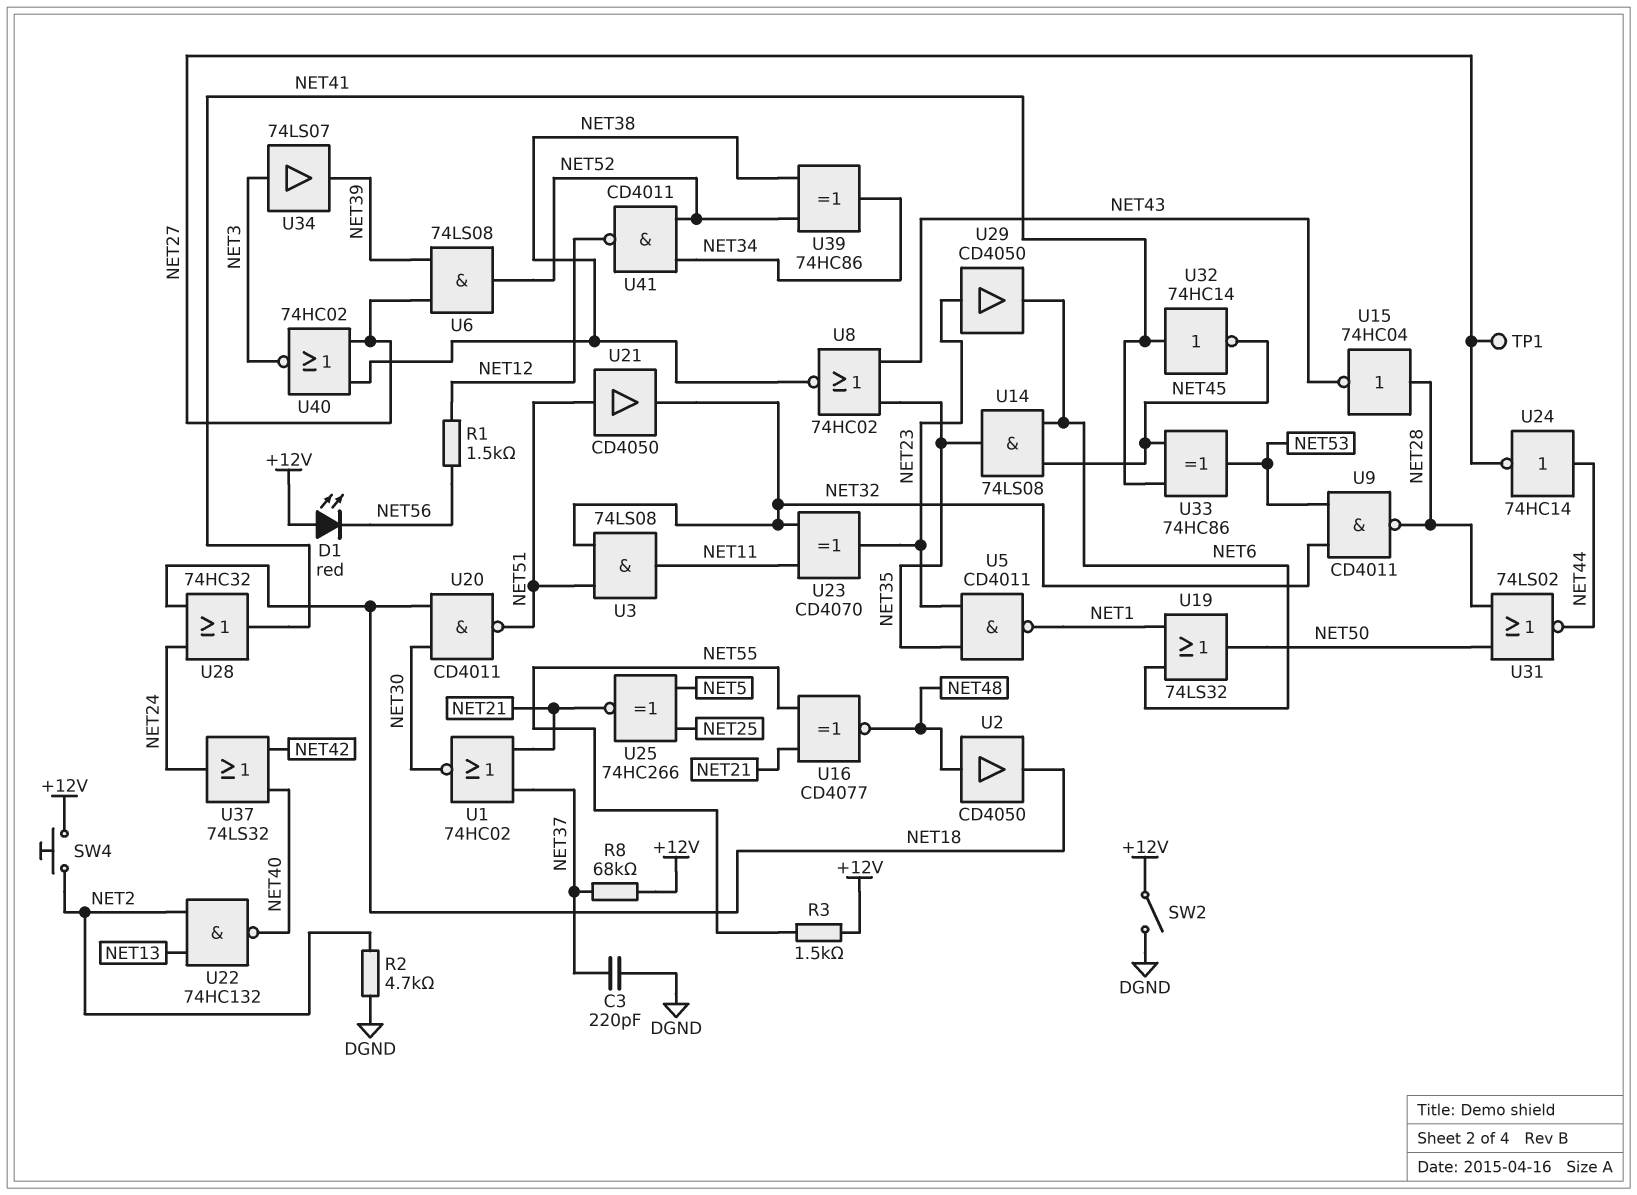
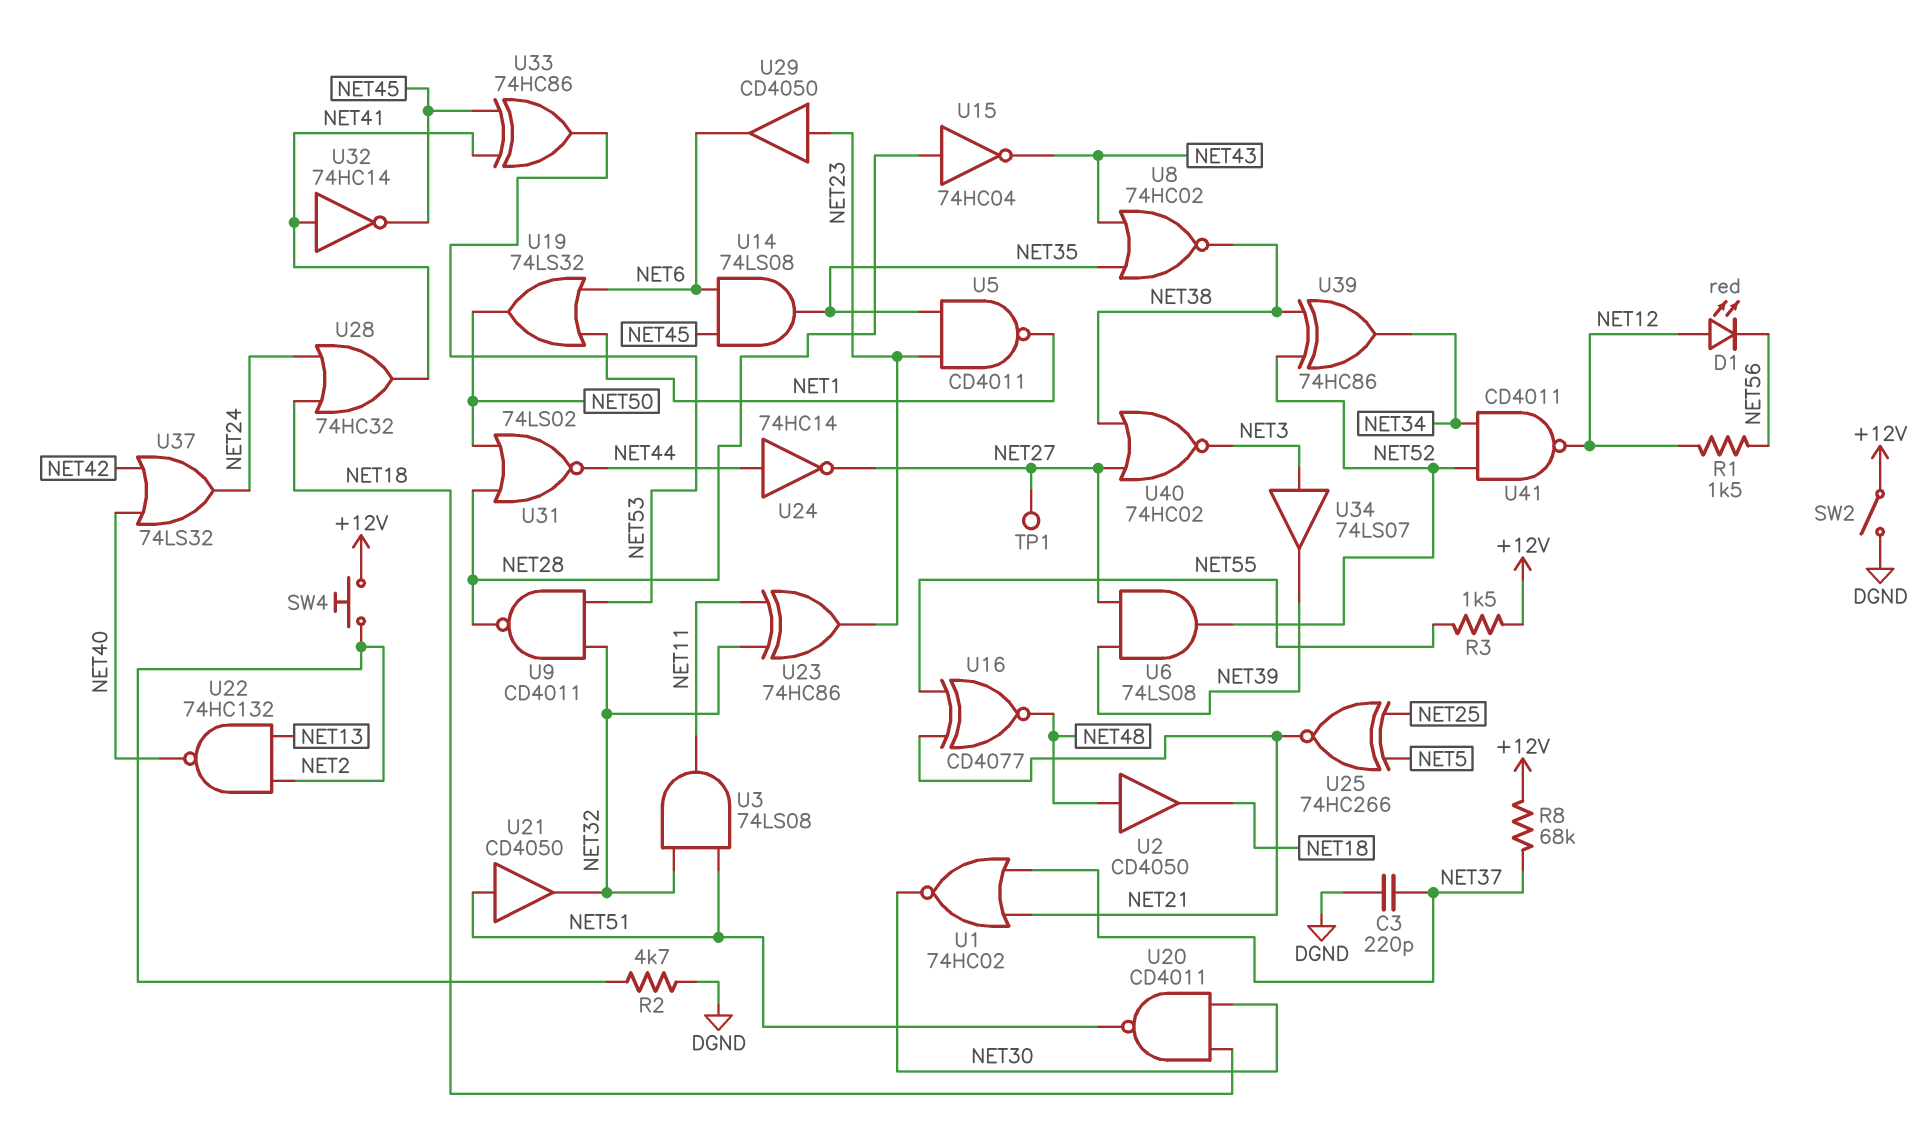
D1: LED red (A +12V, K NET56) -> LED red (A NET12, K NET56)
U23: XOR CD4070 (in NET11, in NET32, out NET23) -> XOR 74HC86 (in NET11, in NET32, out NET23)

